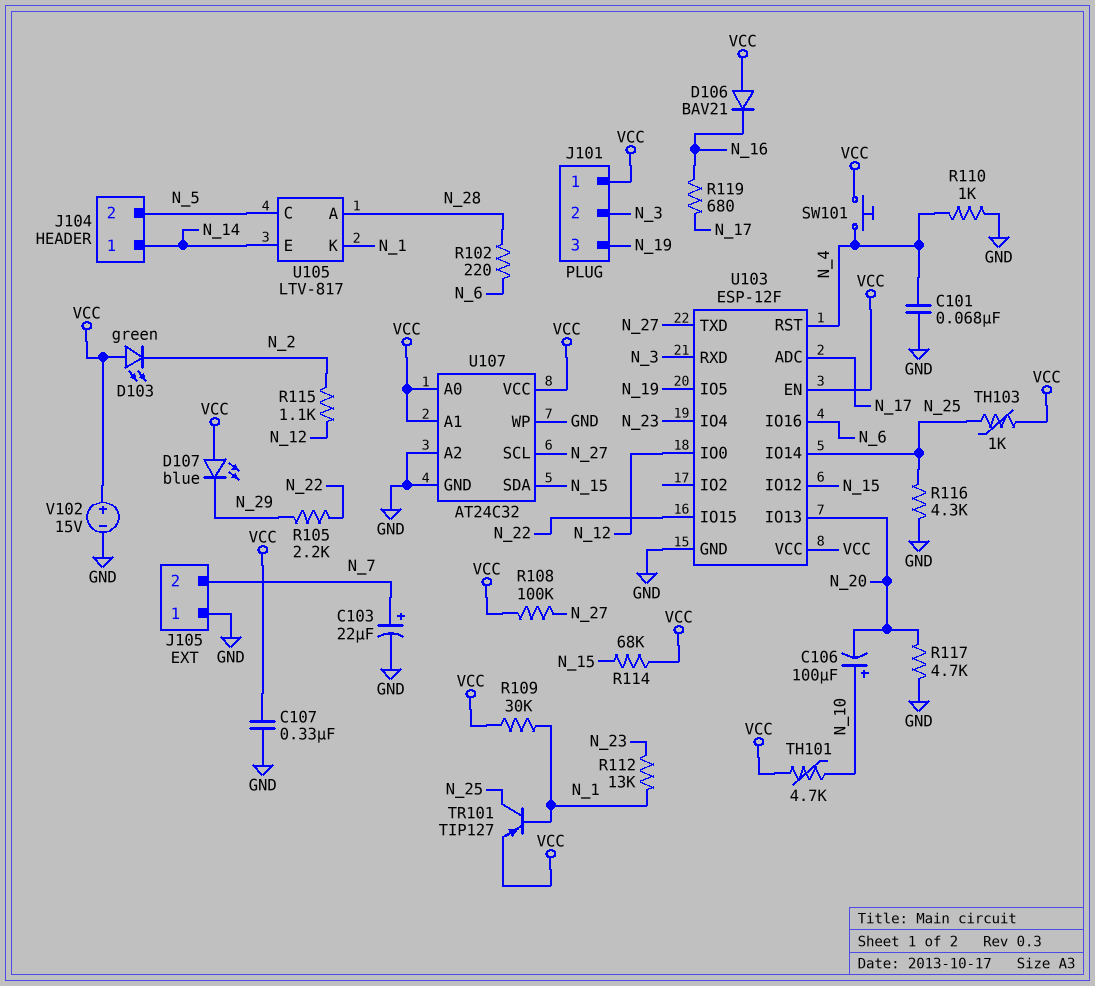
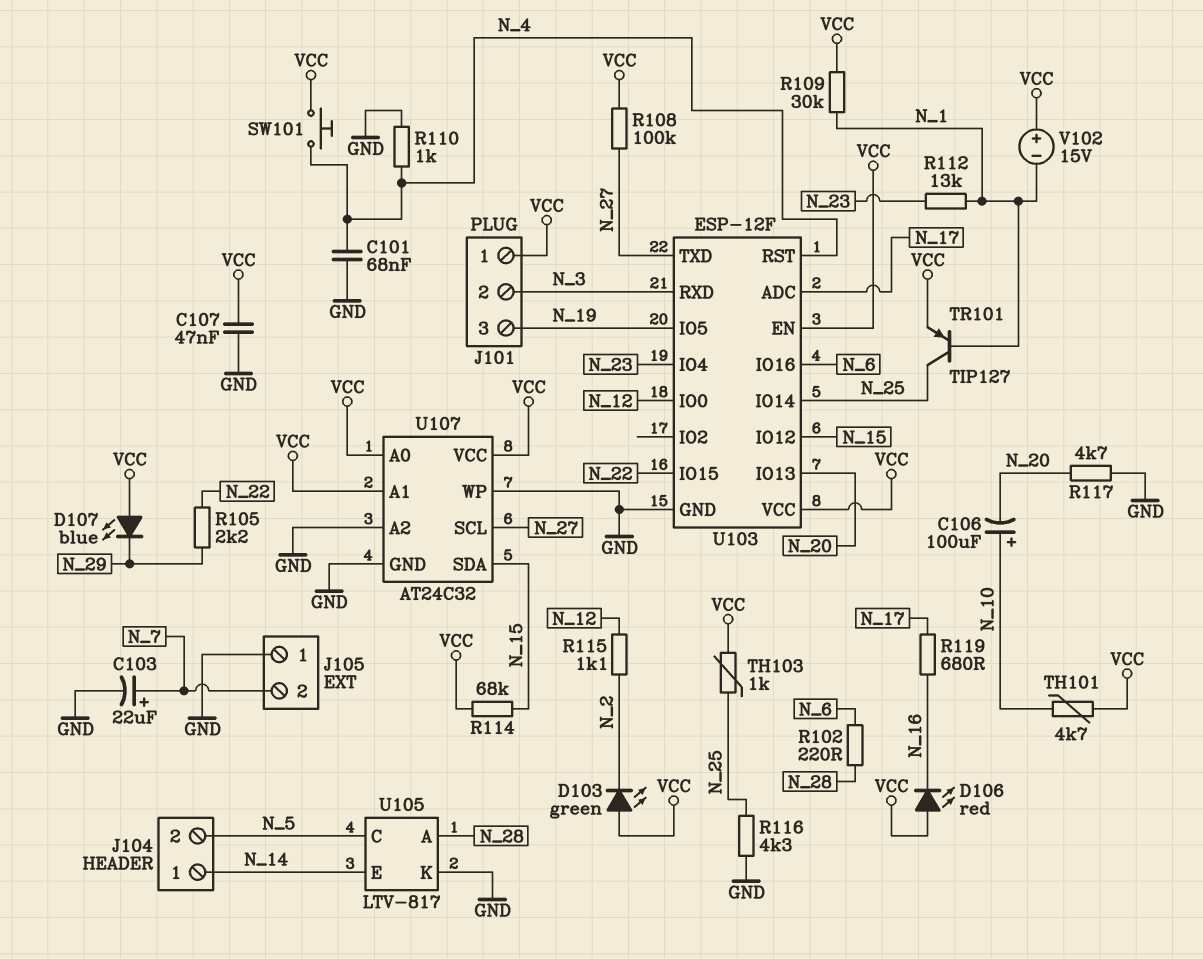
C107: 330nF (GND, VCC) -> 47nF (GND, VCC)
D106: diode BAV21 (A VCC, K N_16) -> LED red (A VCC, K N_16)
U105 pin K: N_1 -> GND
V102: 15V (plus VCC, minus GND) -> 15V (plus VCC, minus N_1)

